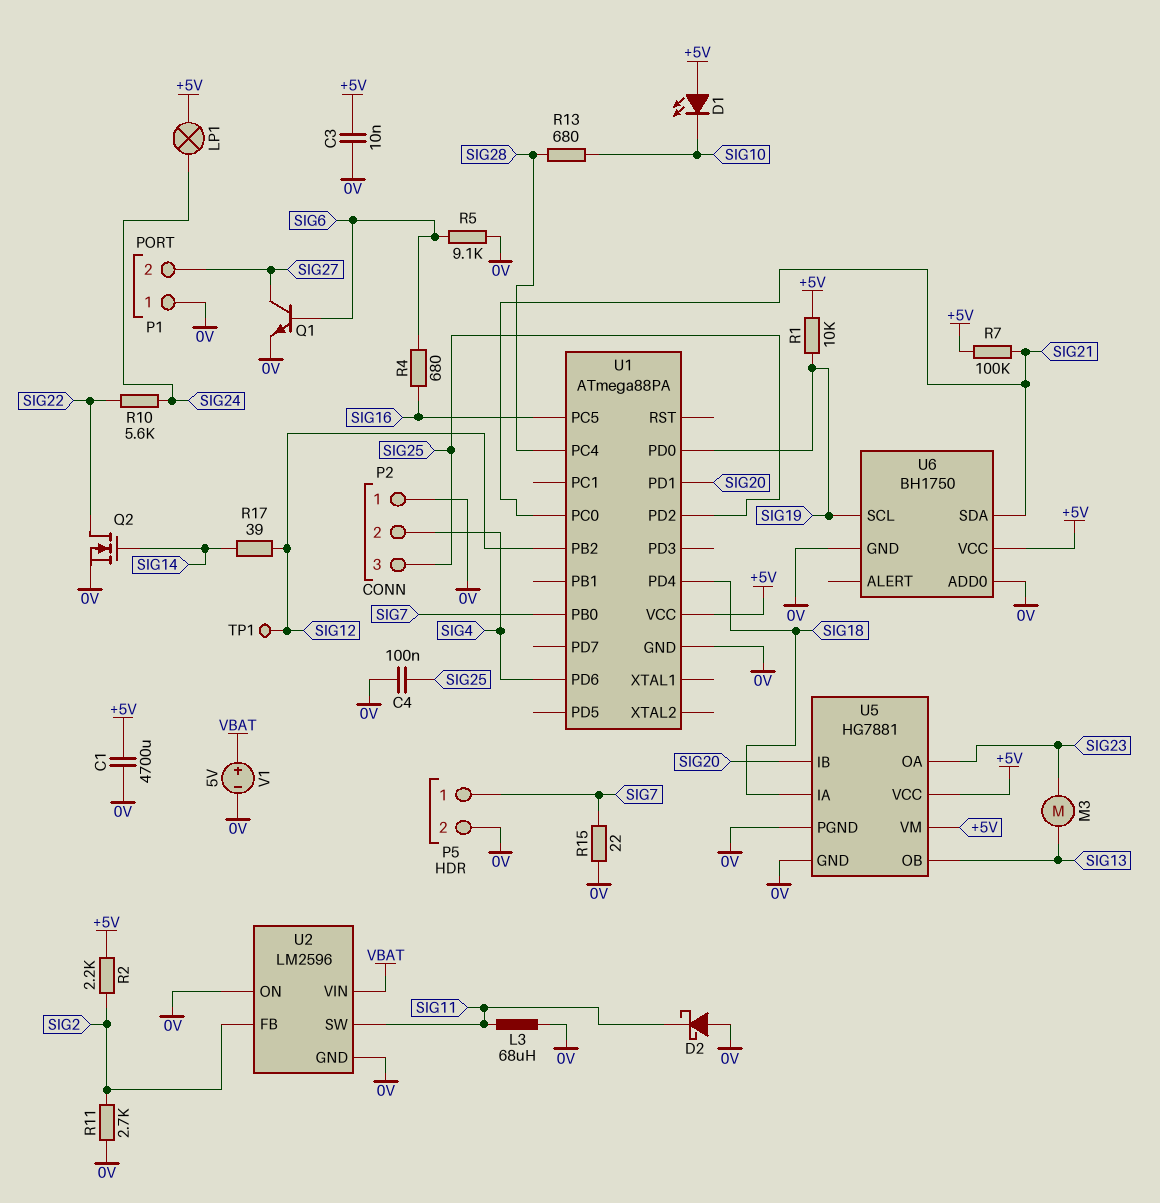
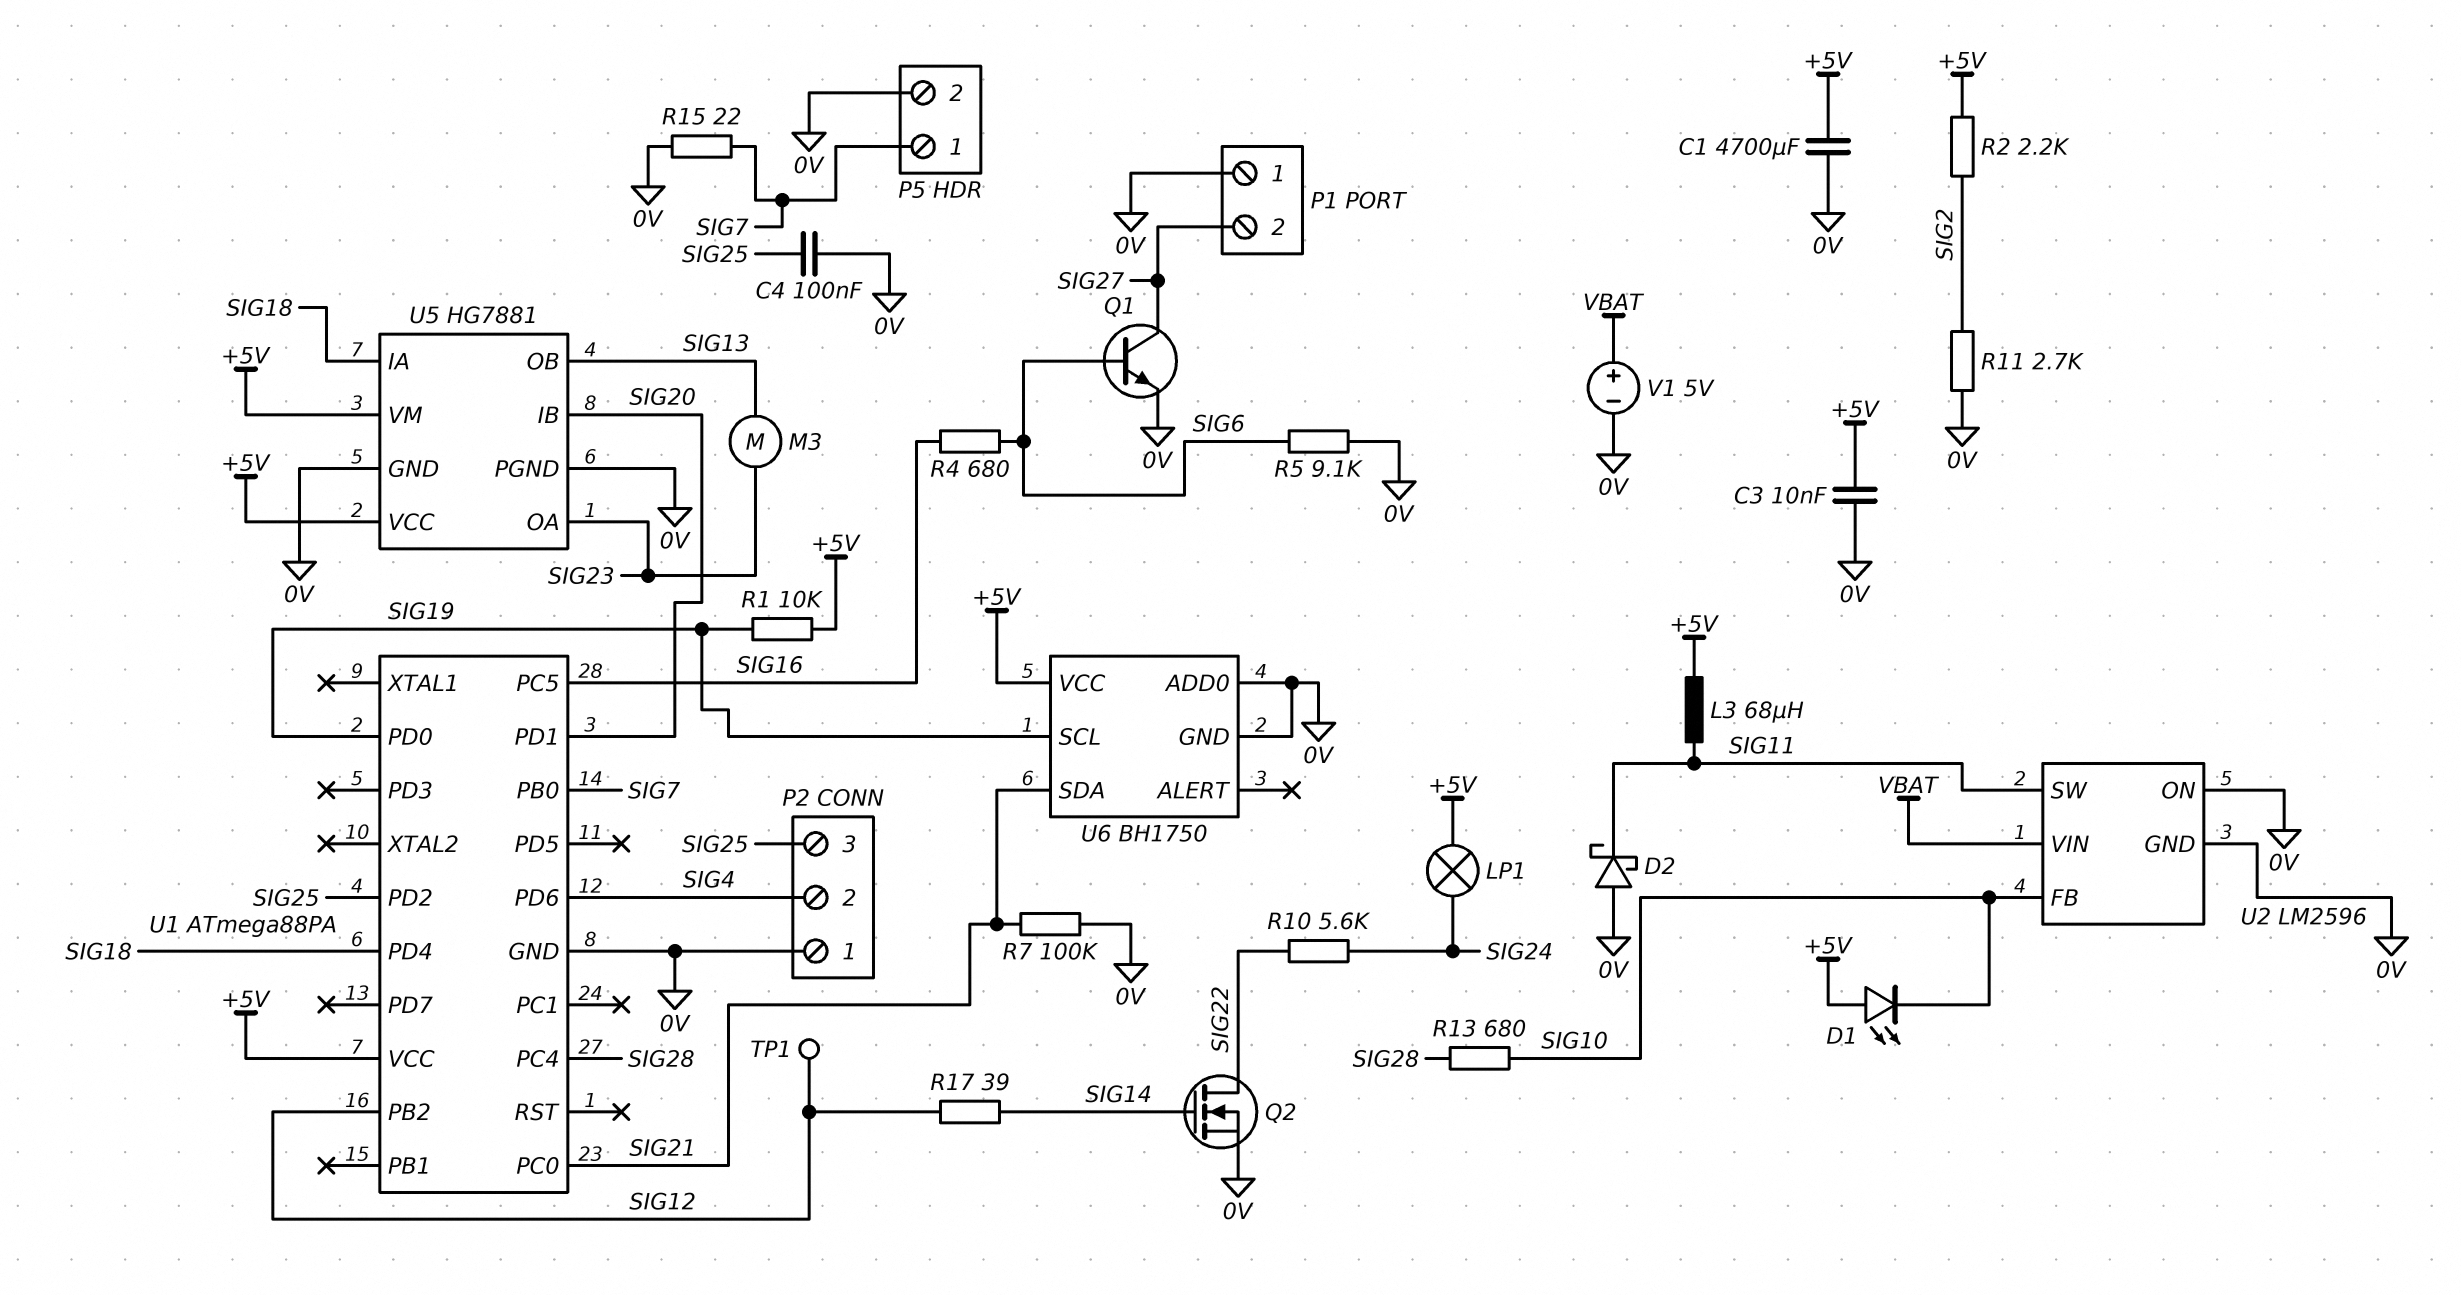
L3: 68uH (0V, SIG11) -> 68uH (+5V, SIG11)
R7: 100k (+5V, SIG21) -> 100k (0V, SIG21)
U2 pin FB: SIG2 -> SIG10

